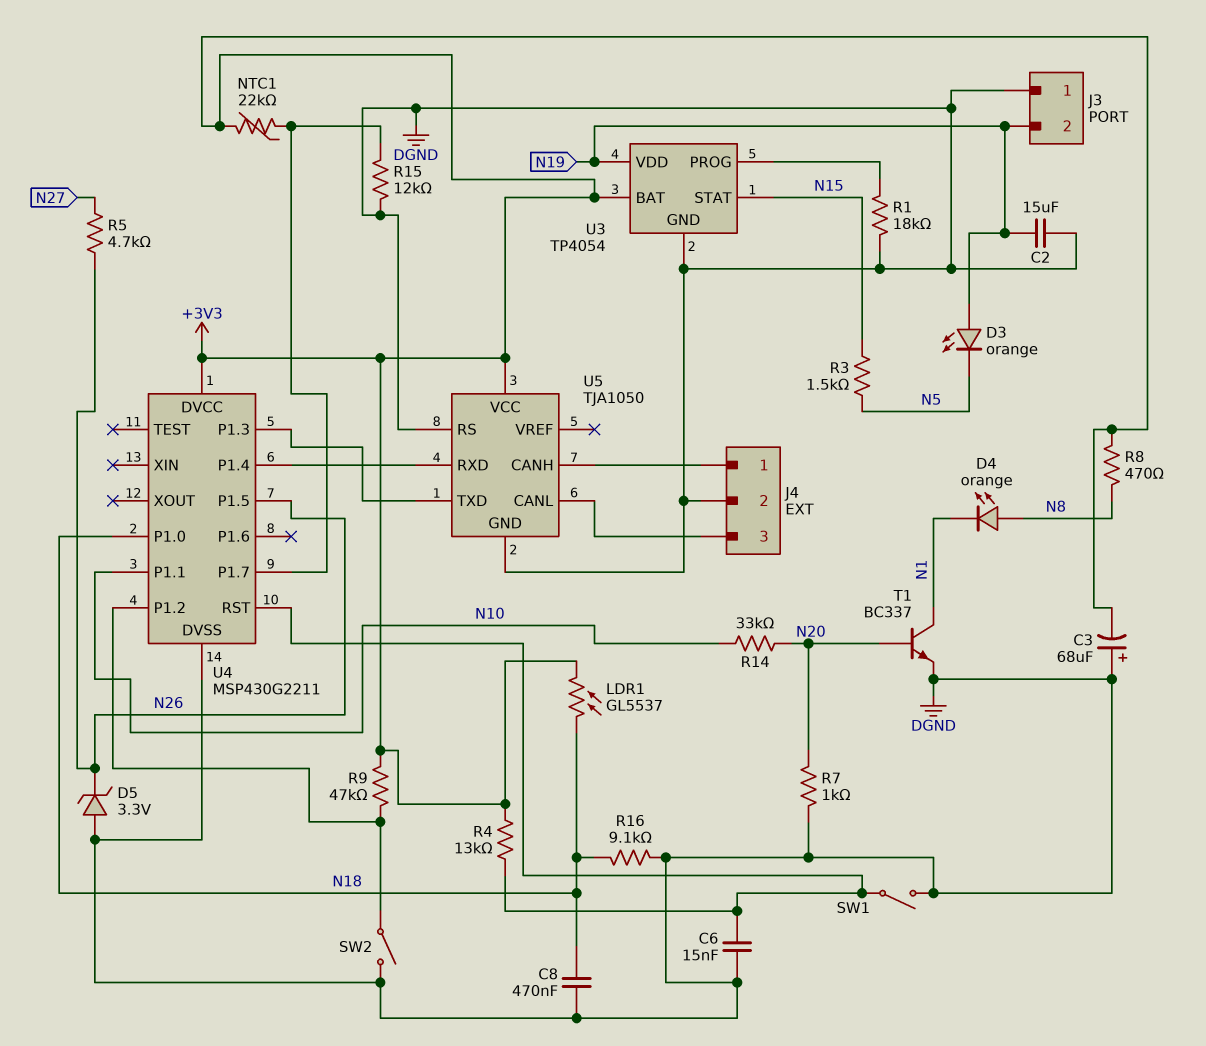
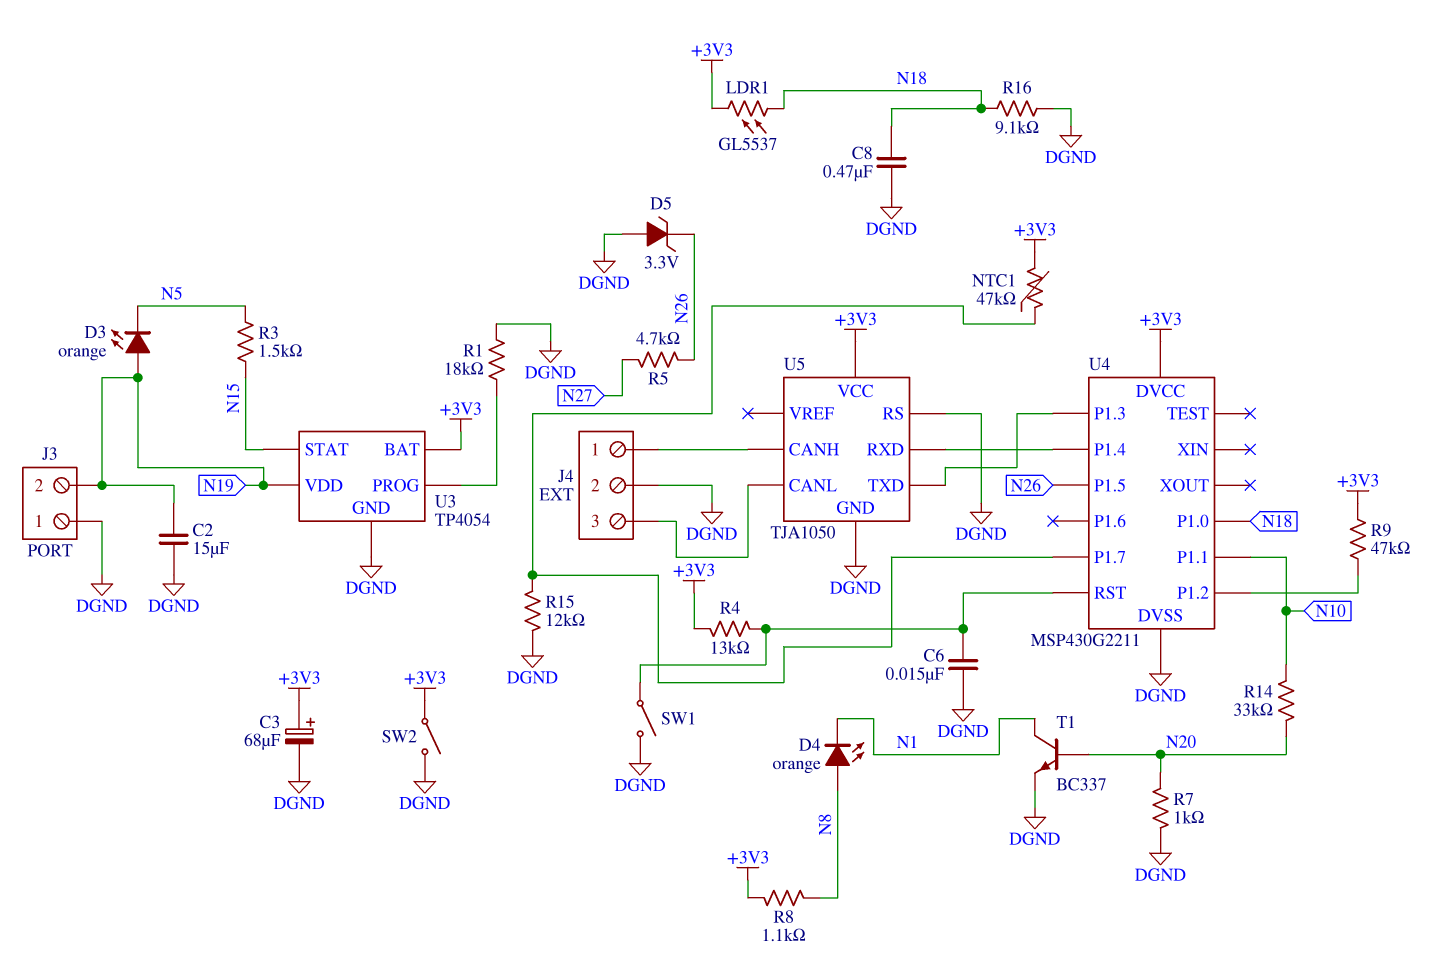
C3: 68uF (plus DGND, minus +3V3) -> 68uF (plus +3V3, minus DGND)
NTC1: 22k (+3V3, U4/P1.7) -> 47k (+3V3, U4/P1.7)
R8: 470 (+3V3, N8) -> 1.1k (+3V3, N8)
SW2: switch (DGND, U4/P1.2) -> switch (+3V3, DGND)

